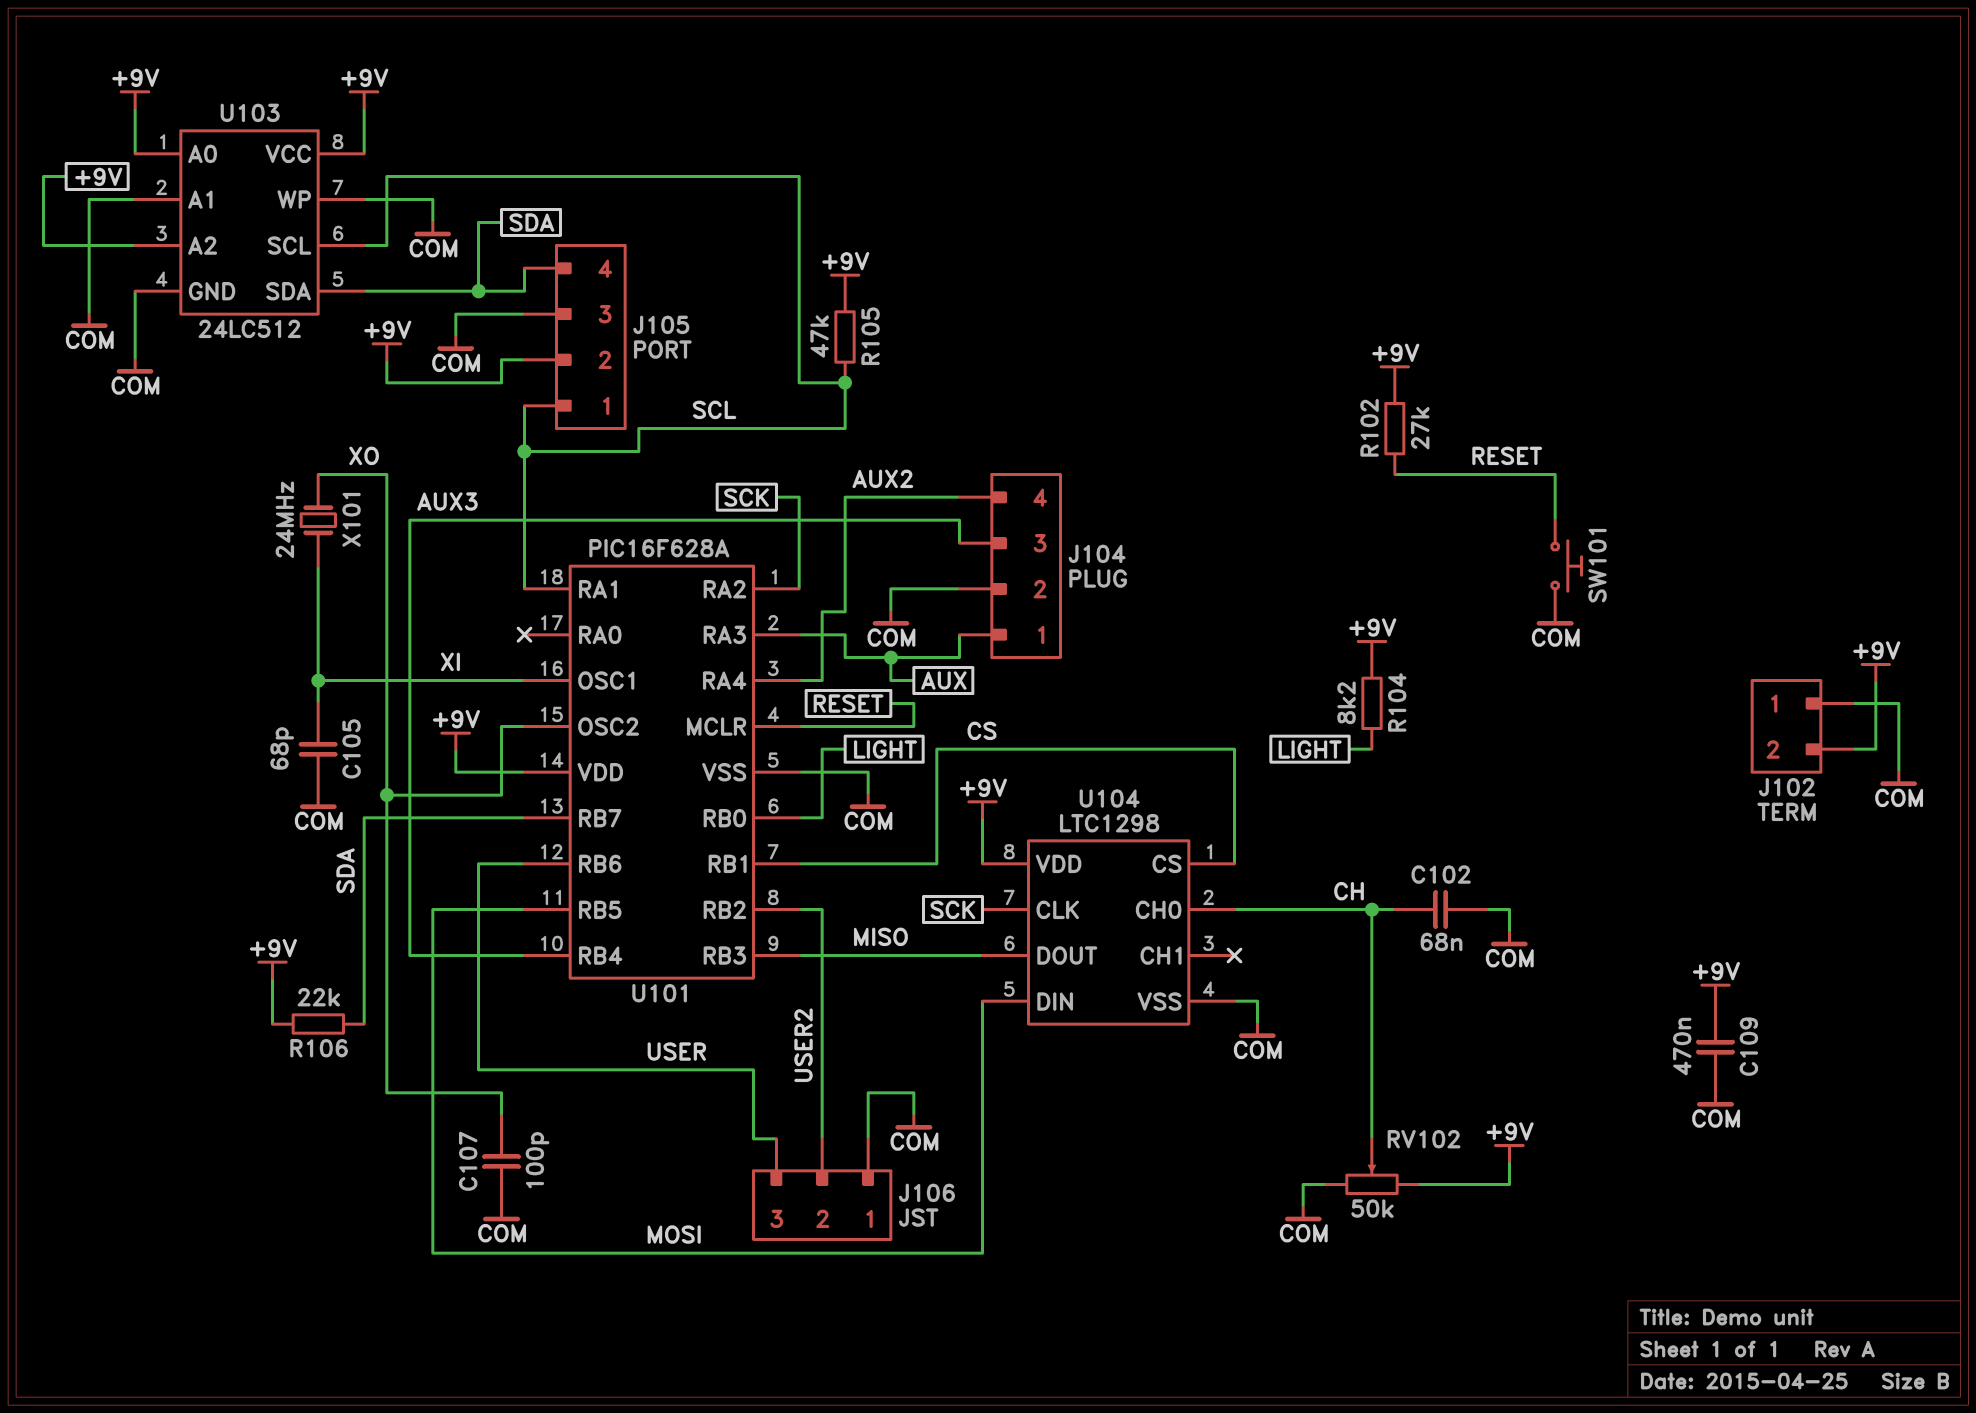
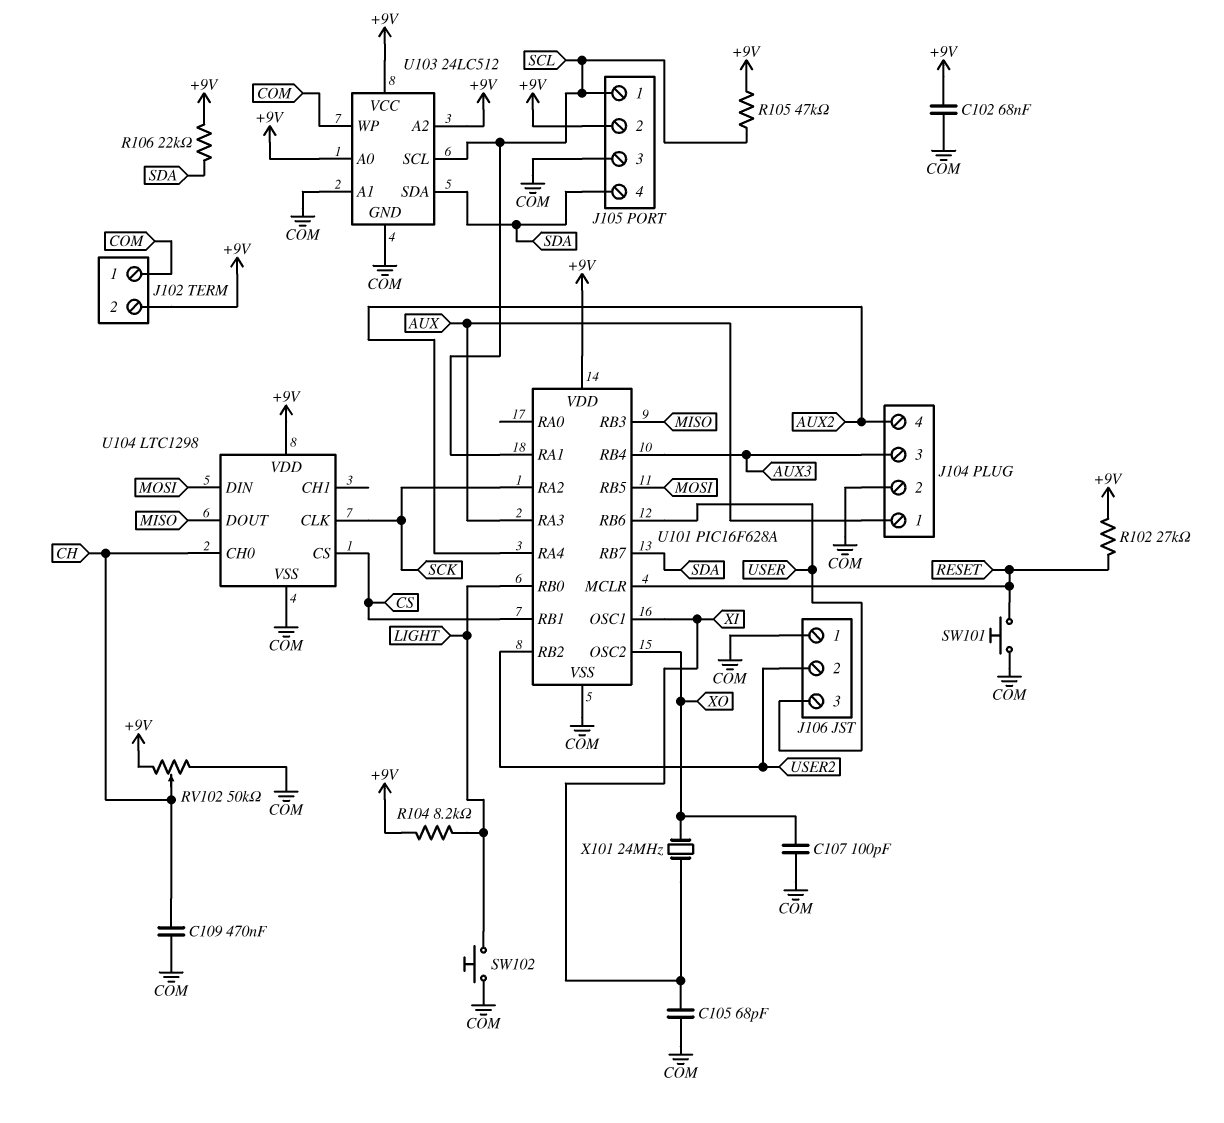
C102: 68nF (CH, COM) -> 68nF (+9V, COM)
C109: 470nF (+9V, COM) -> 470nF (CH, COM)
SW102: none -> button (COM, LIGHT)

